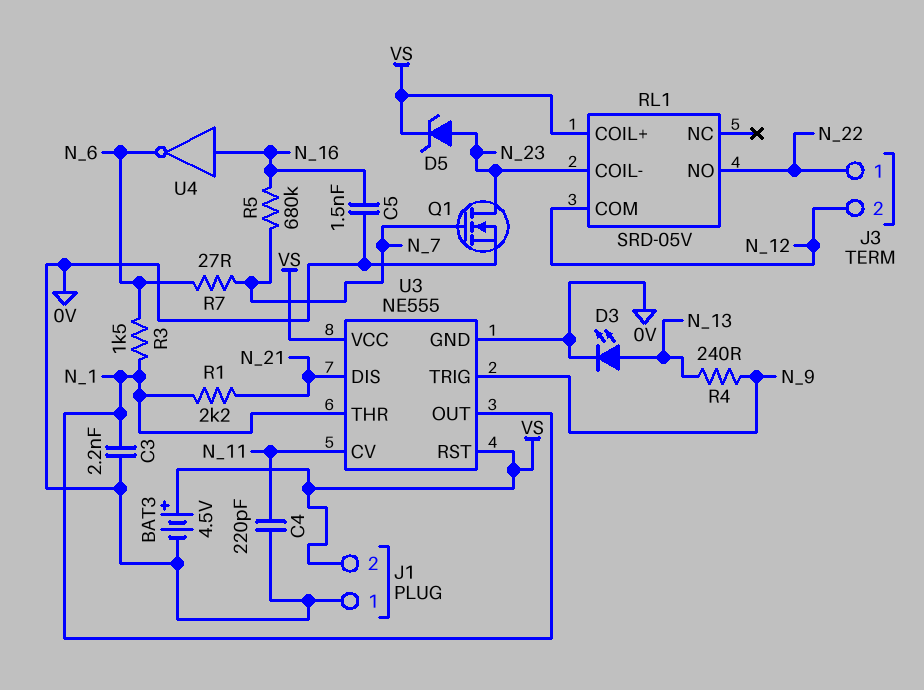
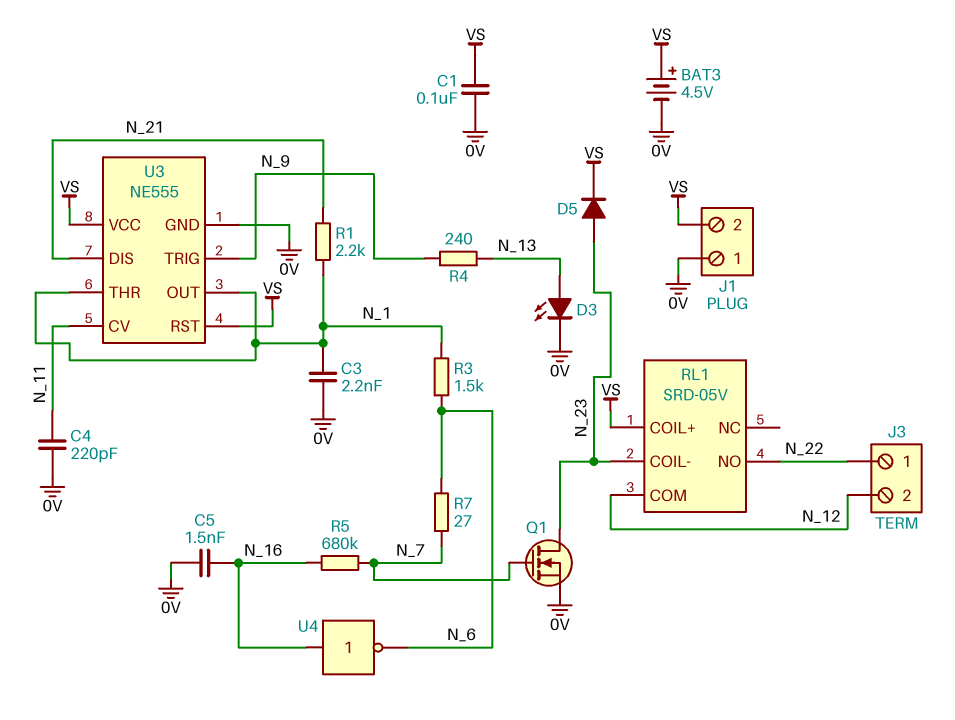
C1: none -> 100nF (0V, VS)
D5: zener (A N_23, K VS) -> diode (A N_23, K VS)

